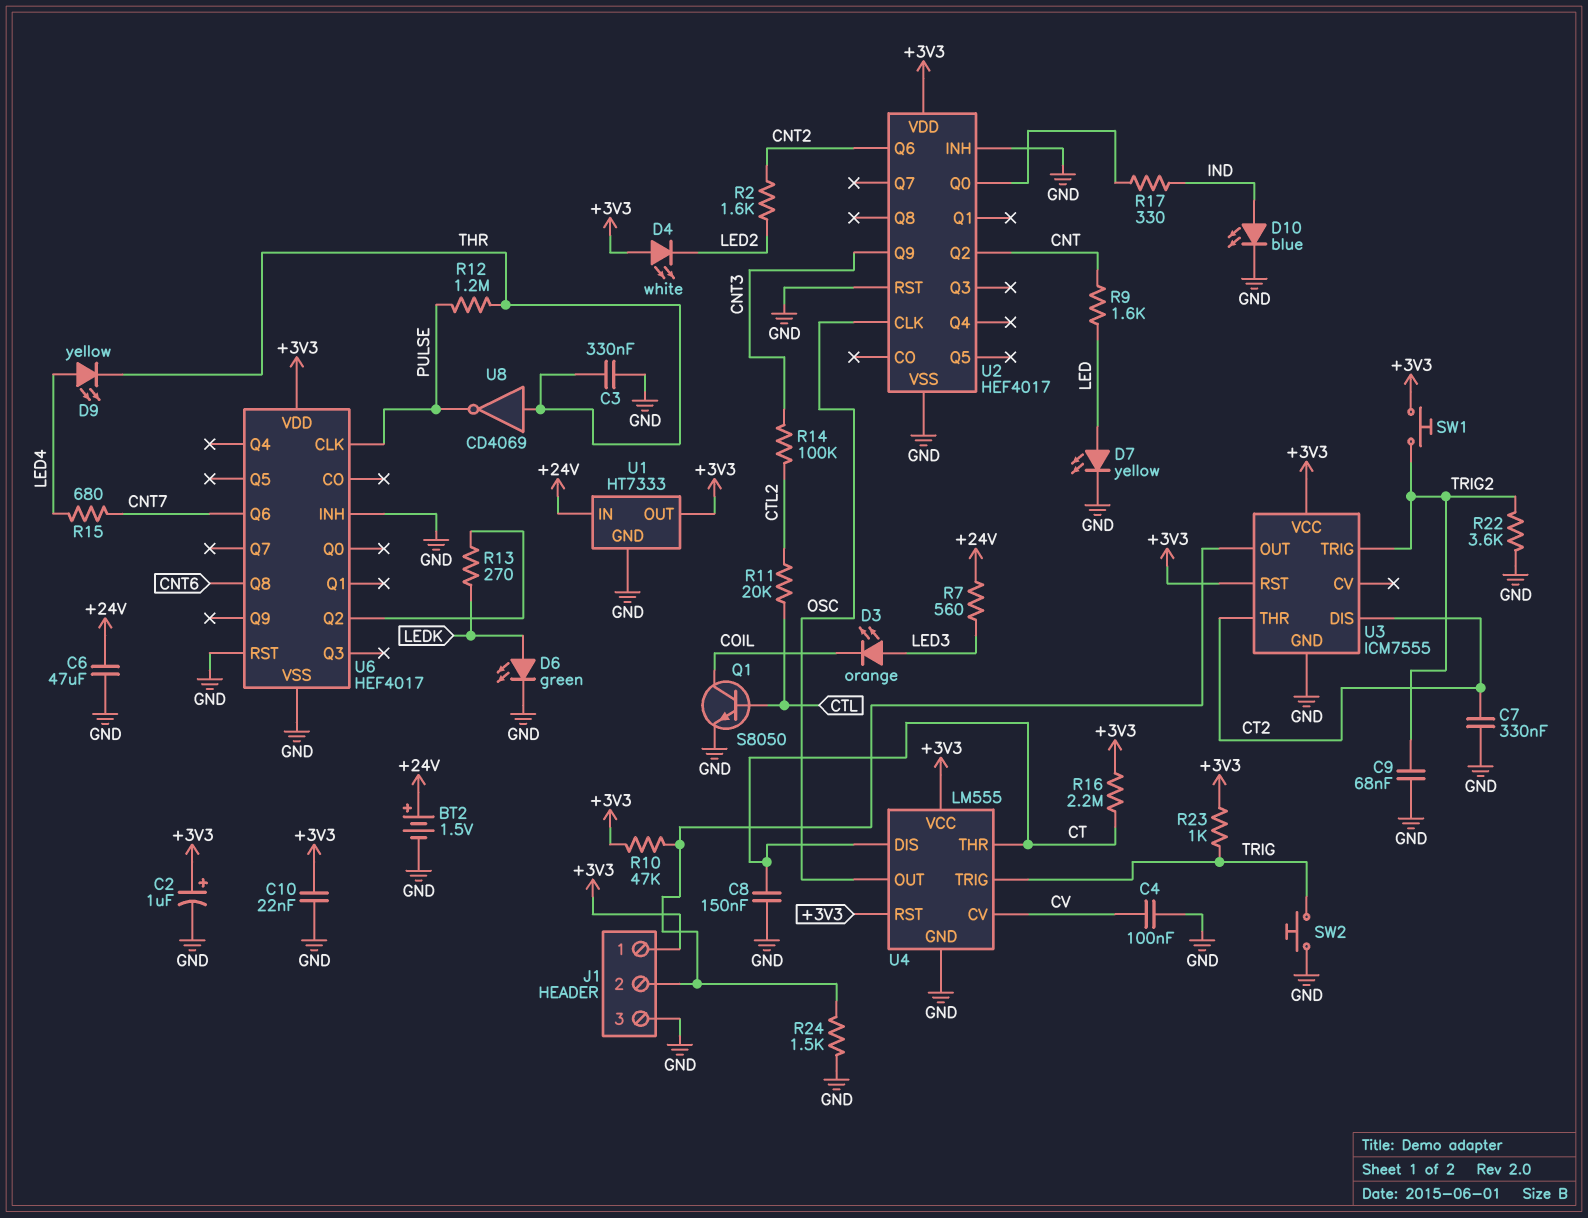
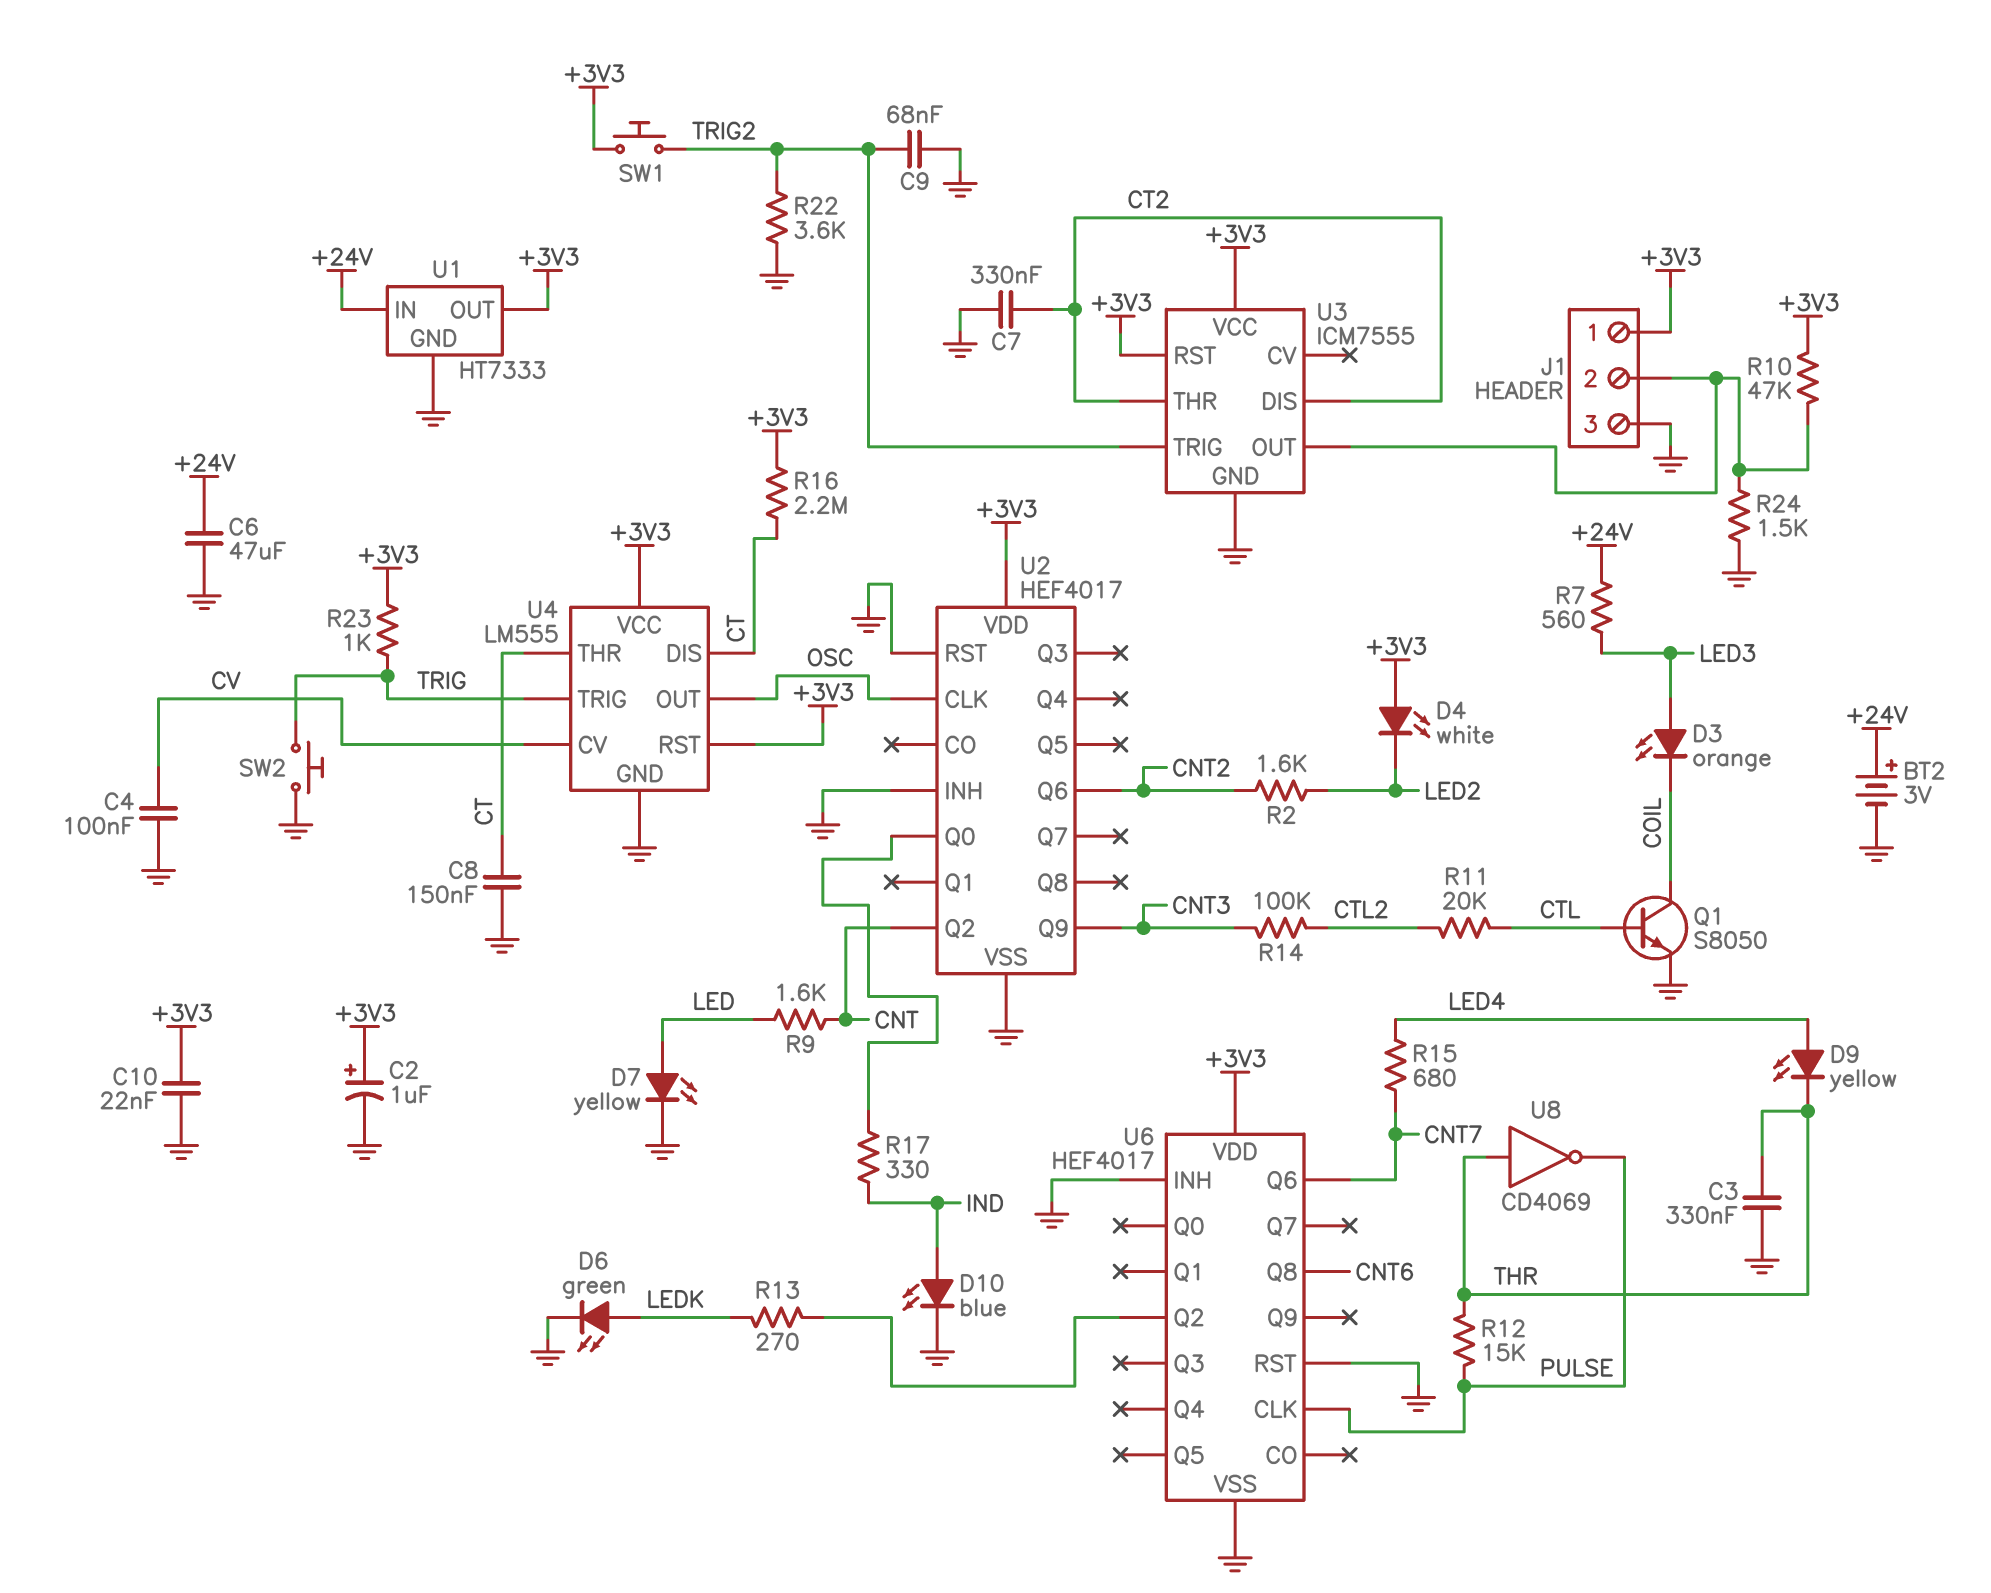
BT2: 1.5V (plus +24V, minus GND) -> 3V (plus +24V, minus GND)
R12: 1.2M (PULSE, THR) -> 15k (PULSE, THR)

